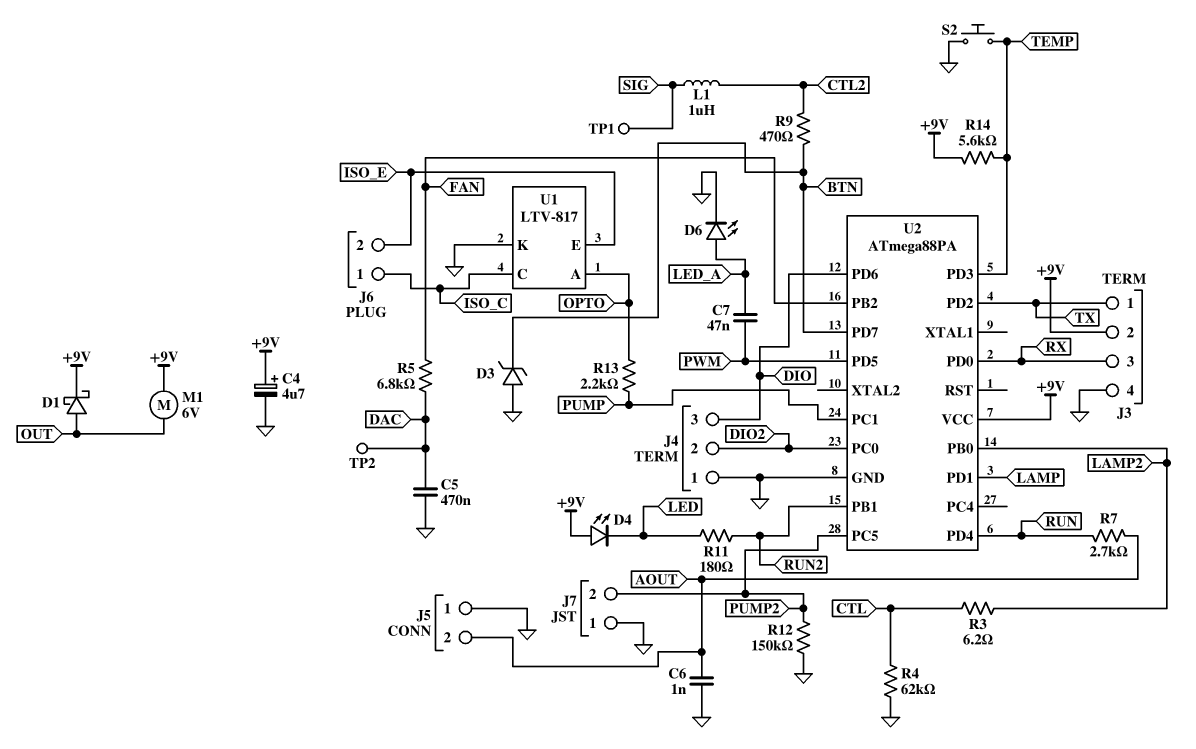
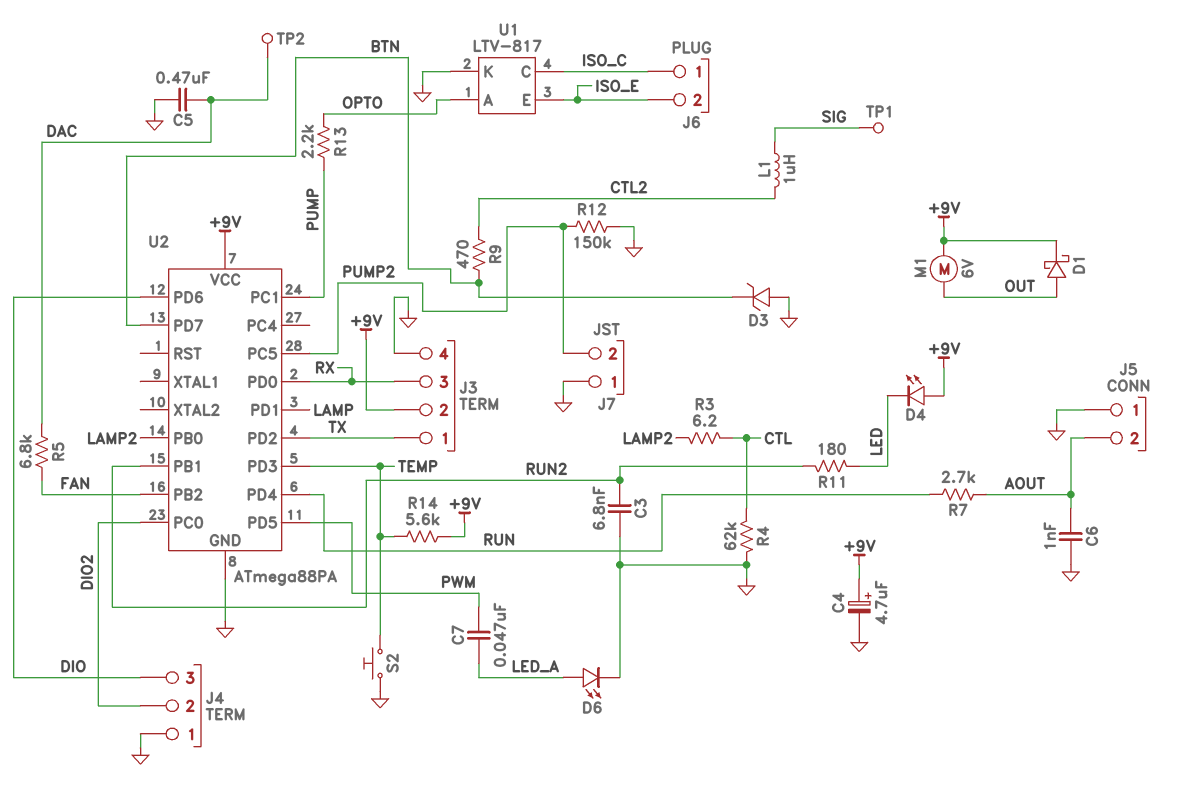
C3: none -> 6.8nF (GND, RUN2)

